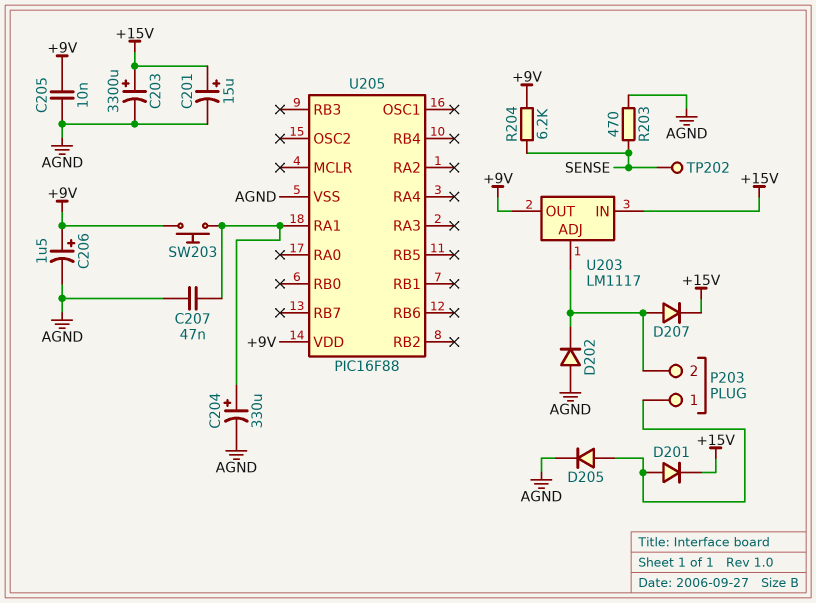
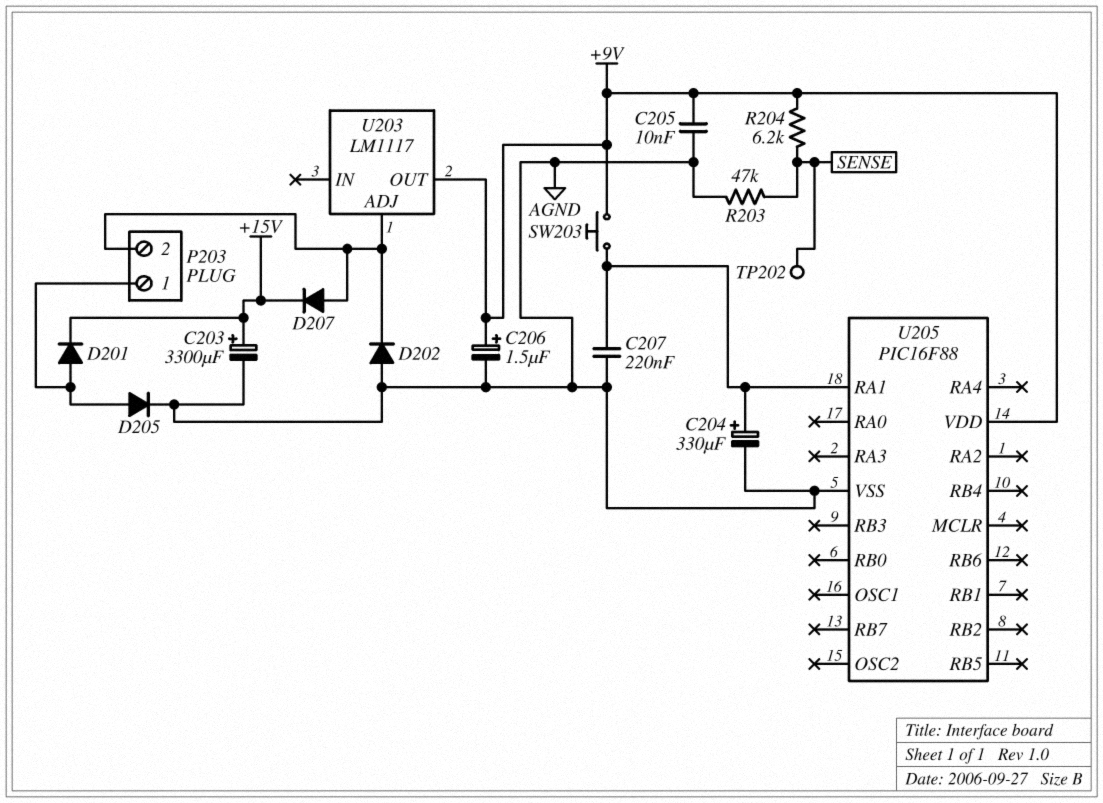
C201: 15uF (plus +15V, minus AGND) -> none
C207: 47nF (AGND, U205/RA1) -> 220nF (AGND, U205/RA1)
R203: 470 (AGND, SENSE) -> 47k (AGND, SENSE)
U203 pin IN: +15V -> none

